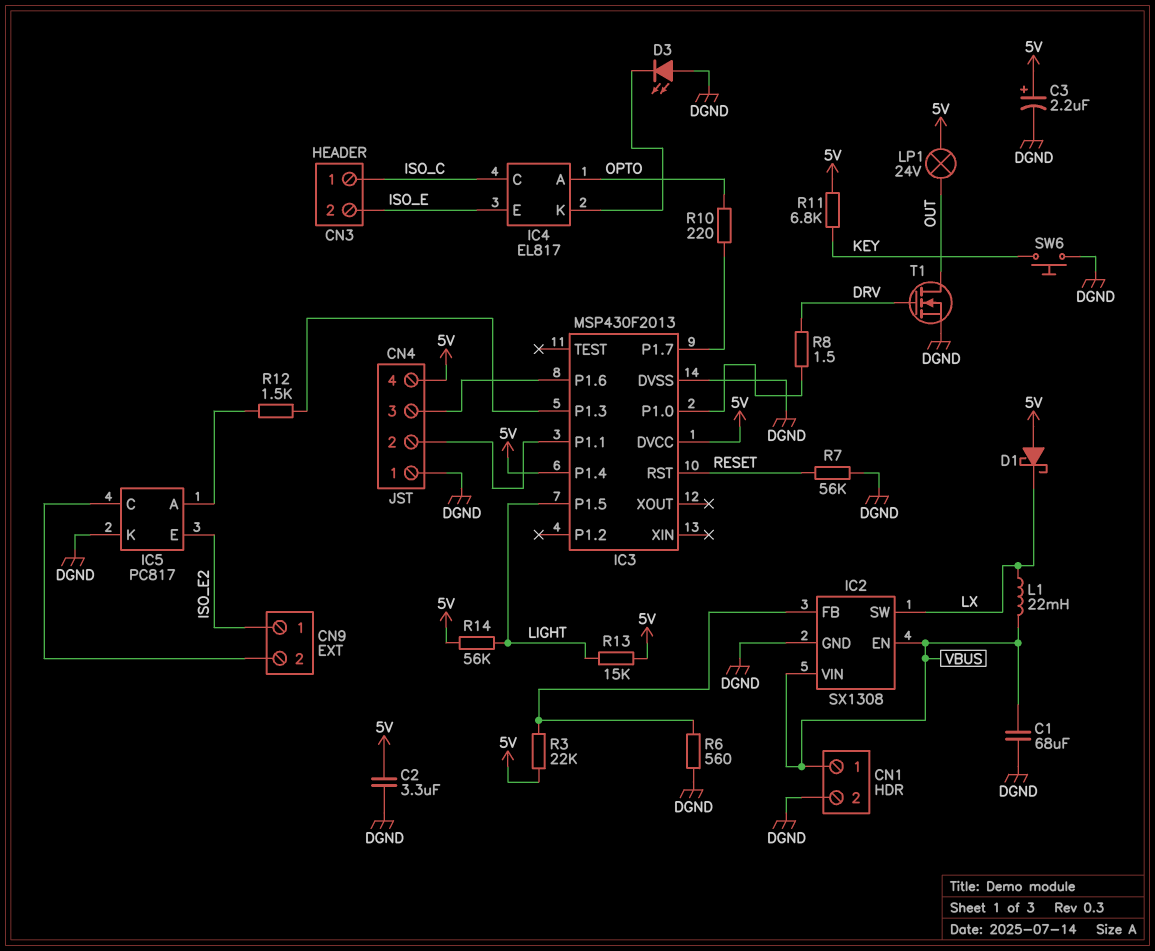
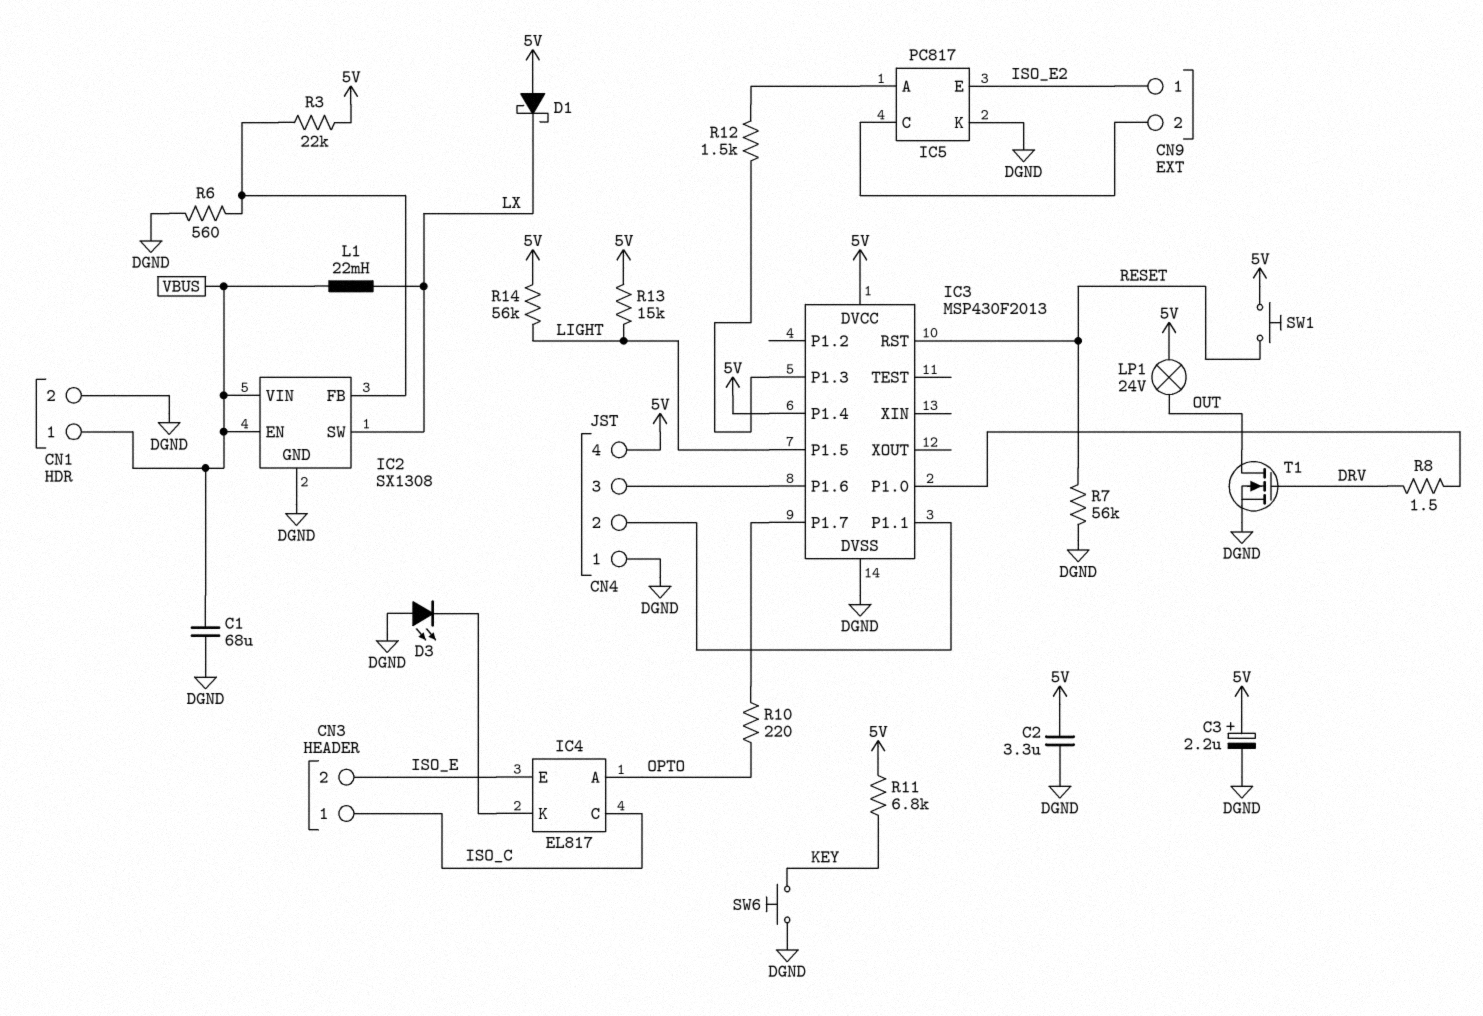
SW1: none -> button (5V, RESET)

